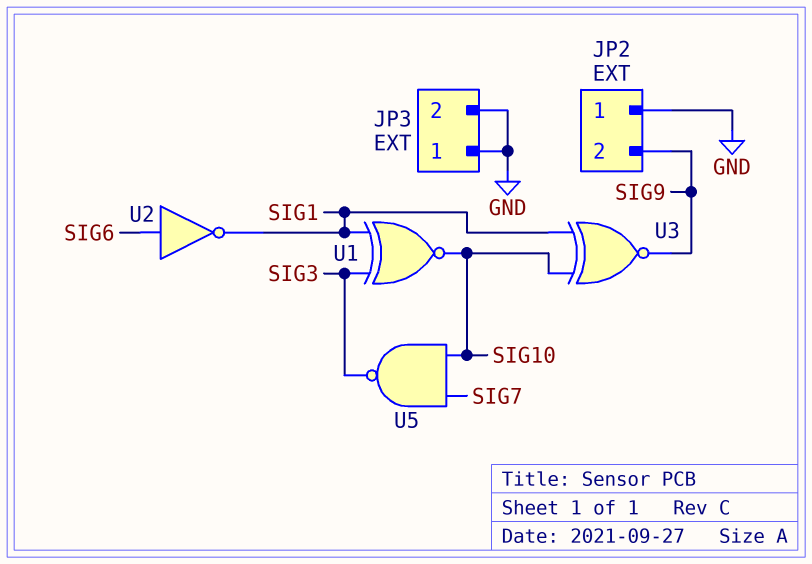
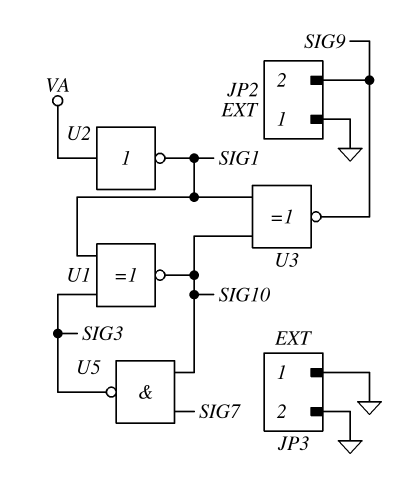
U2: NOT (in SIG6, out SIG1) -> NOT (in VA, out SIG1)

